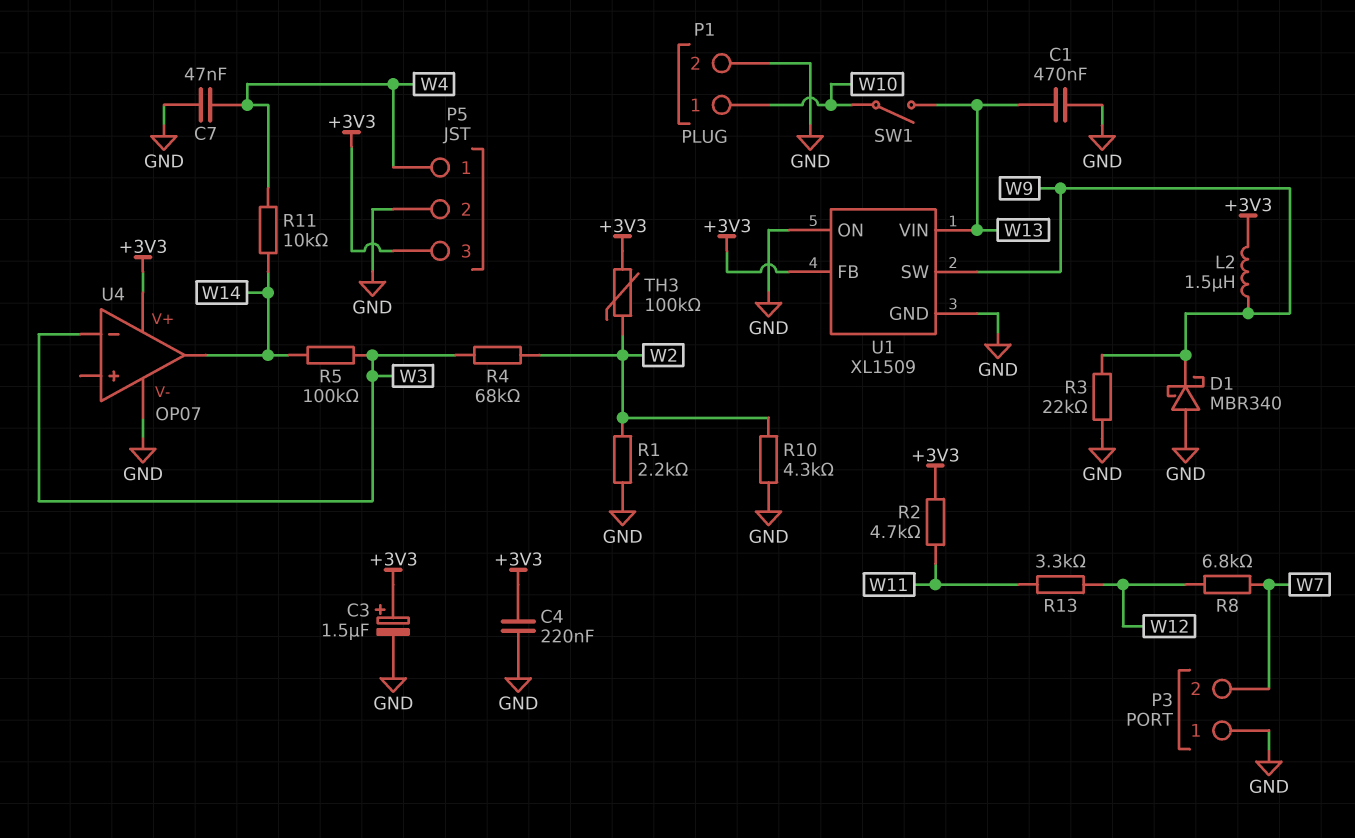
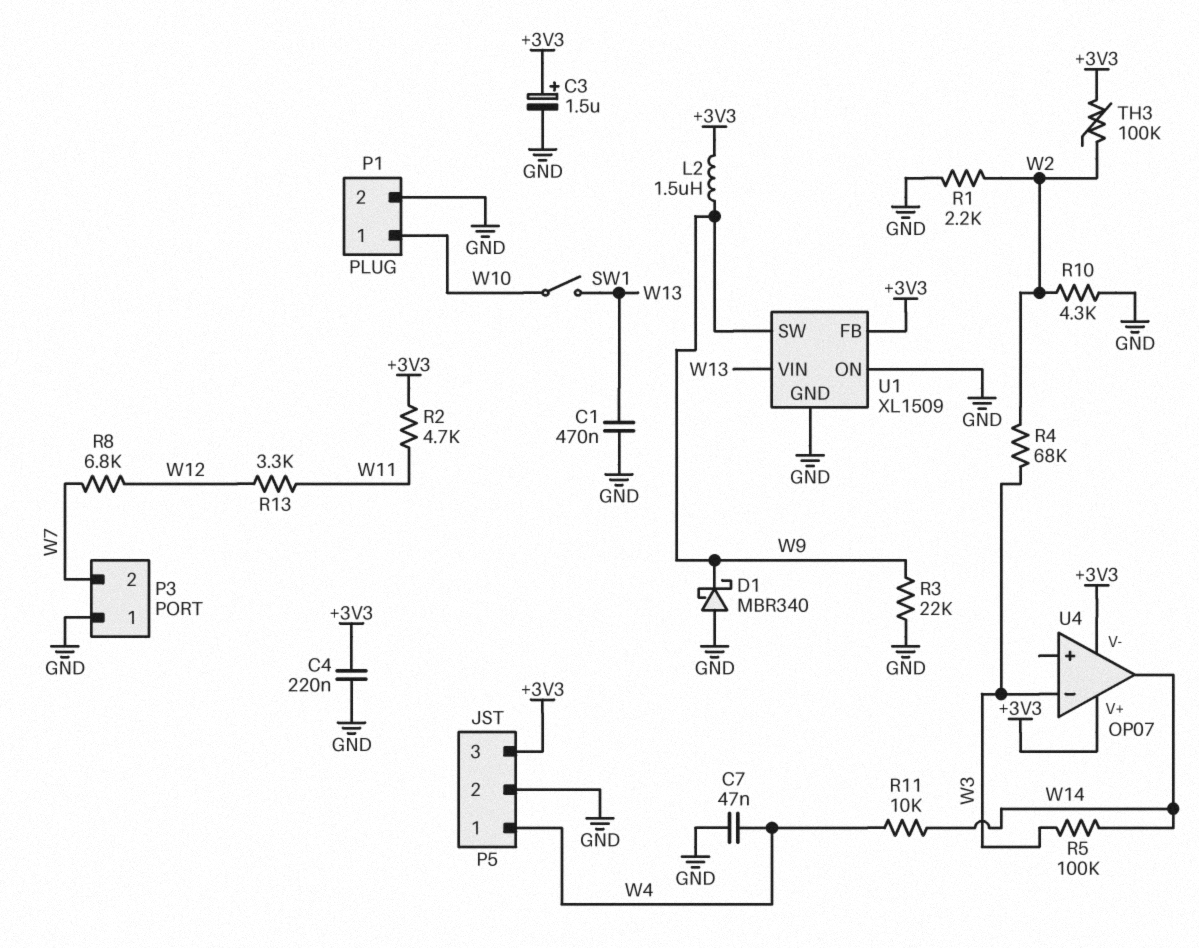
U4 pin V-: GND -> +3V3

